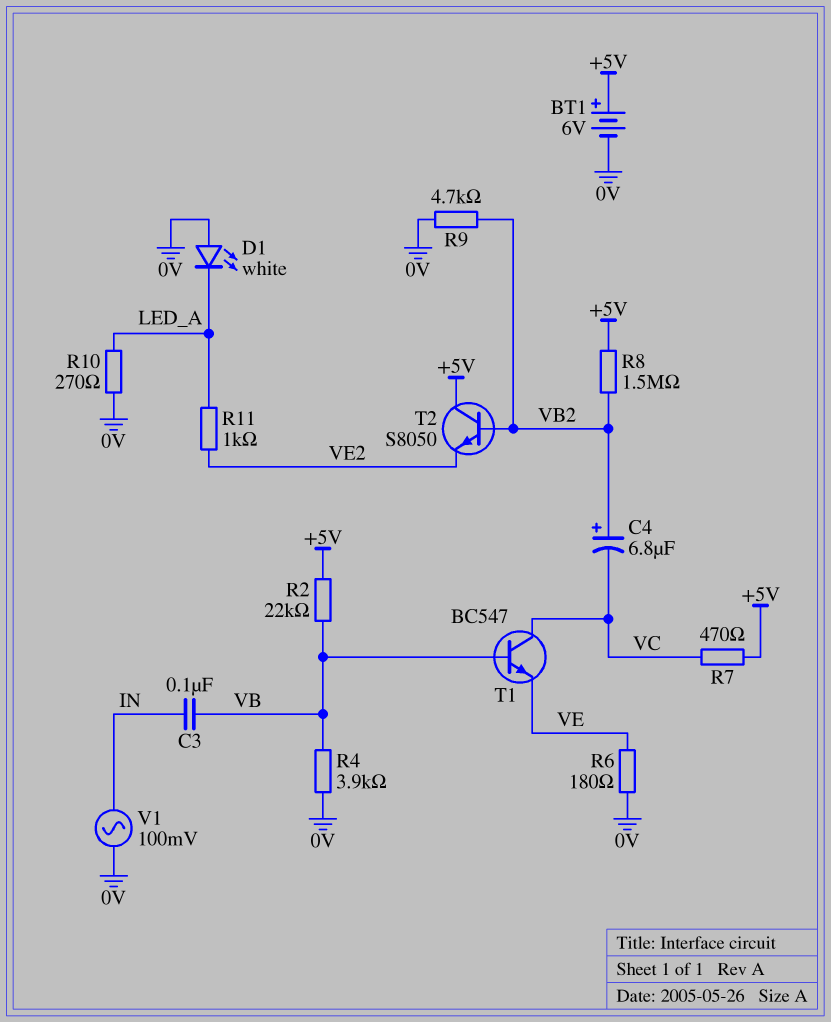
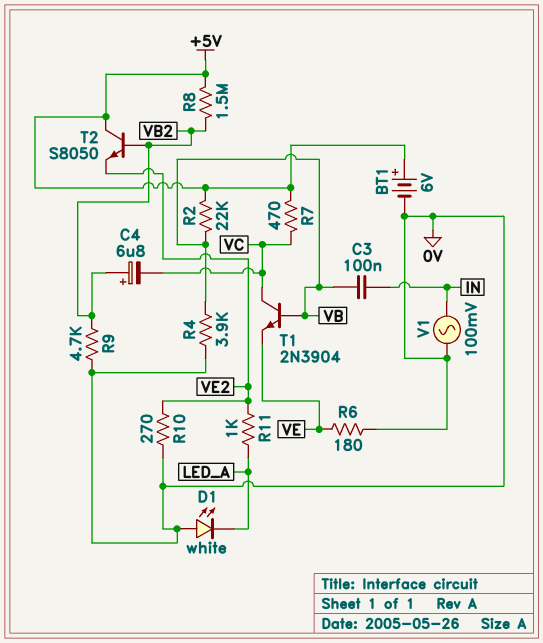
R10: 270 (0V, LED_A) -> 270 (0V, VE2)
T1: NPN BC547 (B VB, C VC, E VE) -> NPN 2N3904 (B VB, C VC, E VE)

